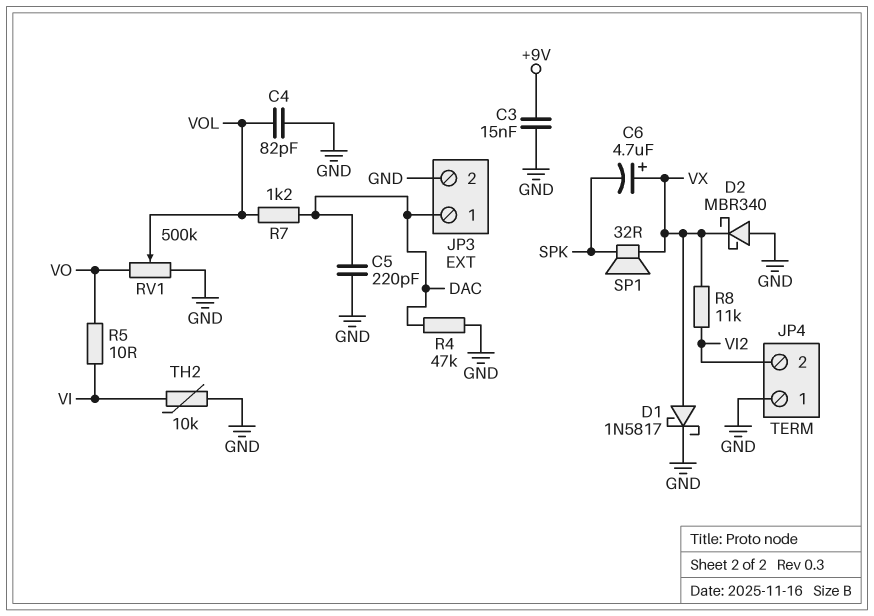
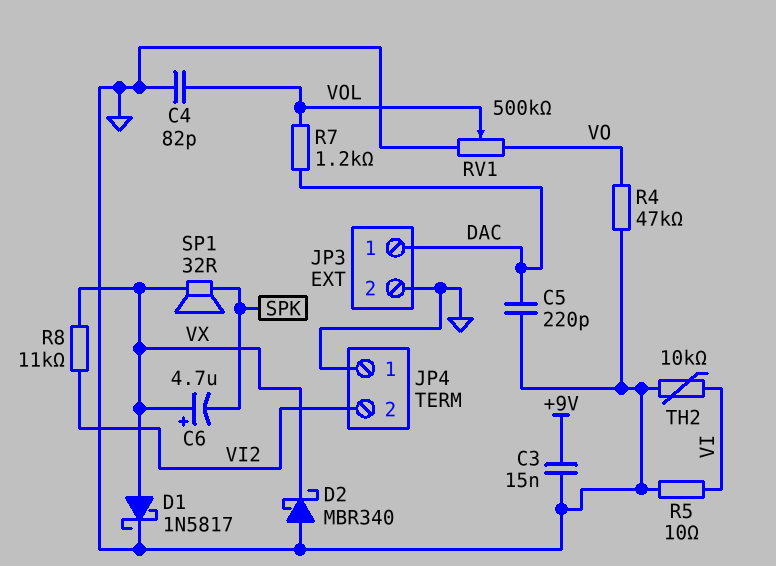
R4: 47k (DAC, GND) -> 47k (GND, VO)
R5: 10 (VI, VO) -> 10 (GND, VI)

